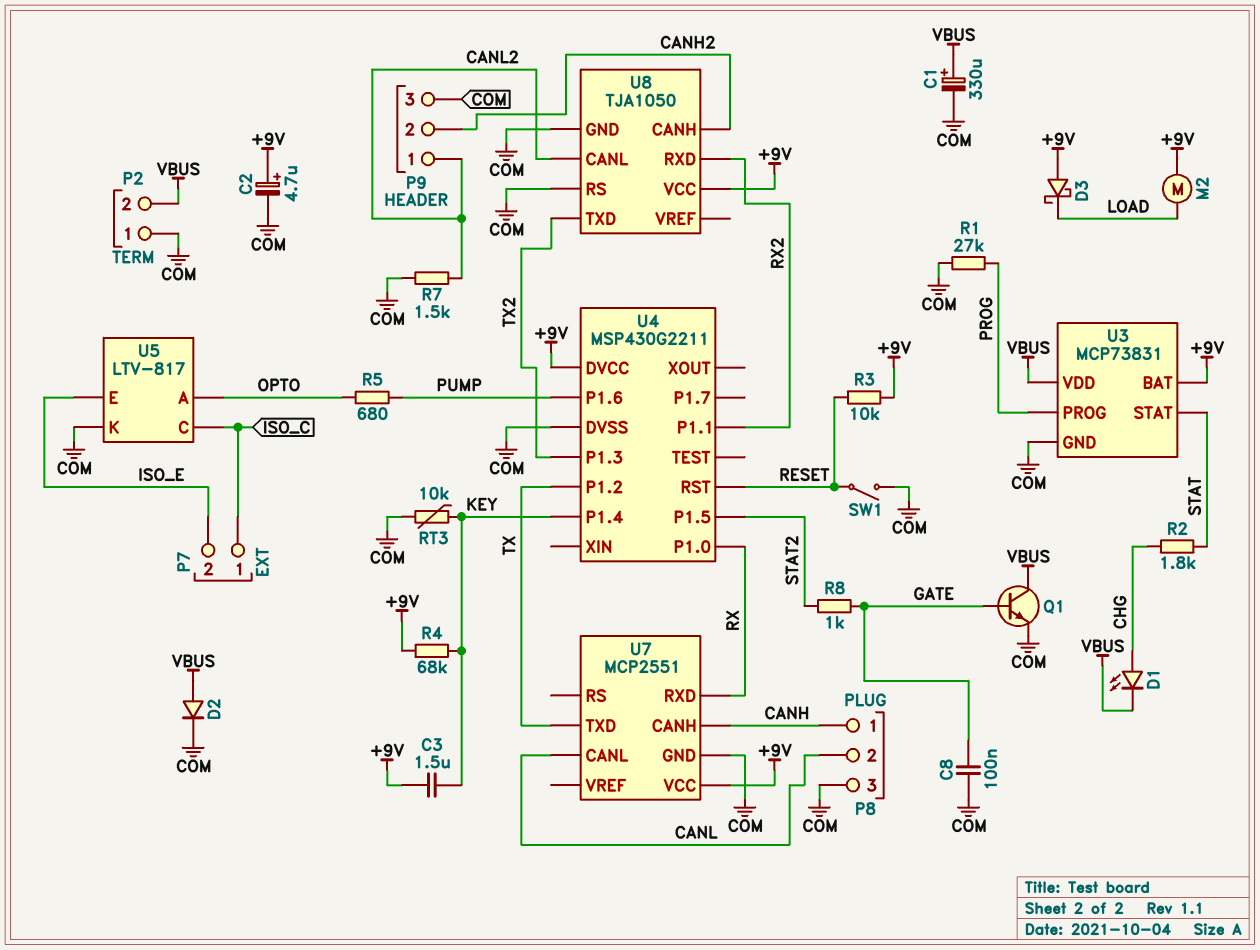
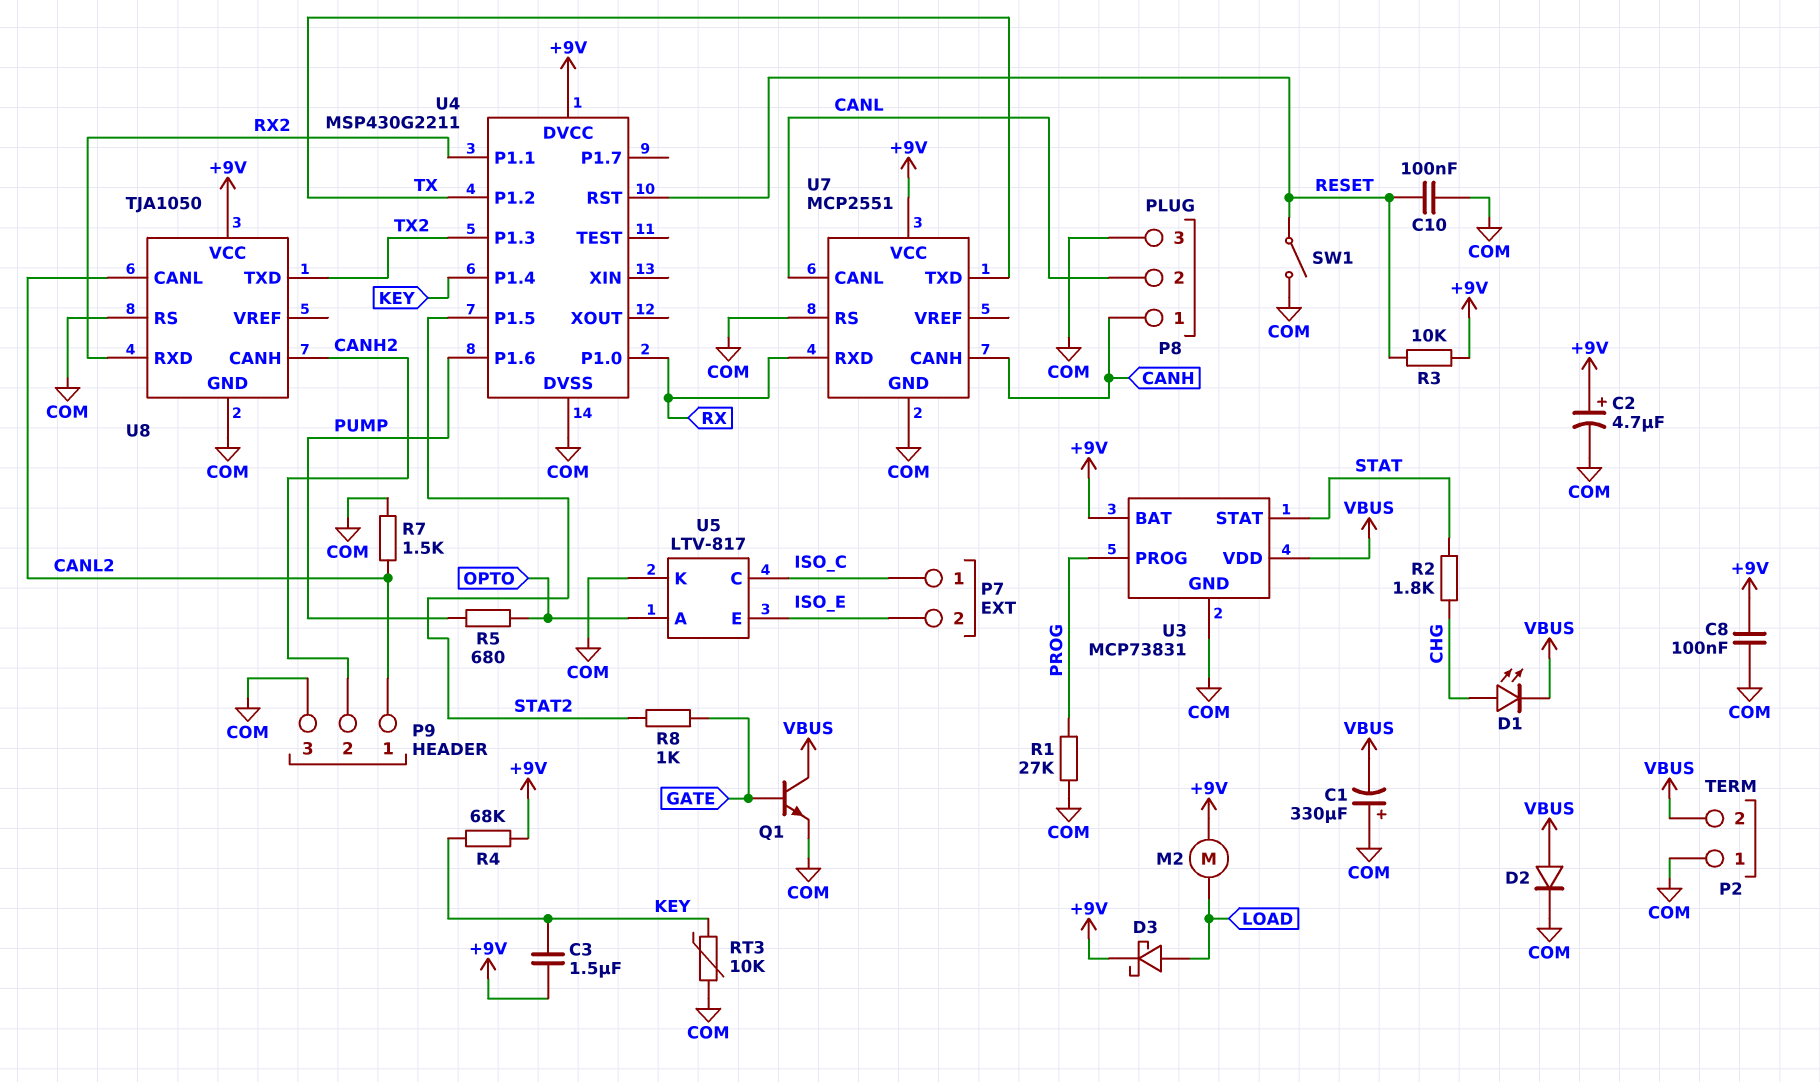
C1: 330uF (plus VBUS, minus COM) -> 330uF (plus COM, minus VBUS)
C8: 100nF (COM, GATE) -> 100nF (+9V, COM)
C10: none -> 100nF (COM, RESET)
D3: schottky (A +9V, K LOAD) -> schottky (A LOAD, K +9V)
U7 pin RS: none -> COM

